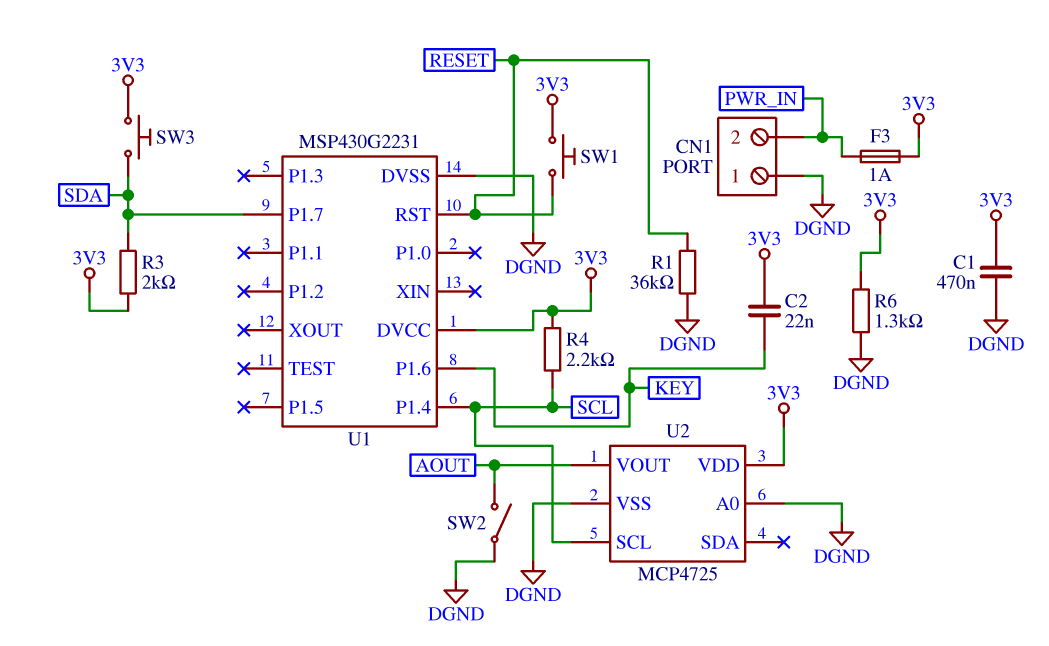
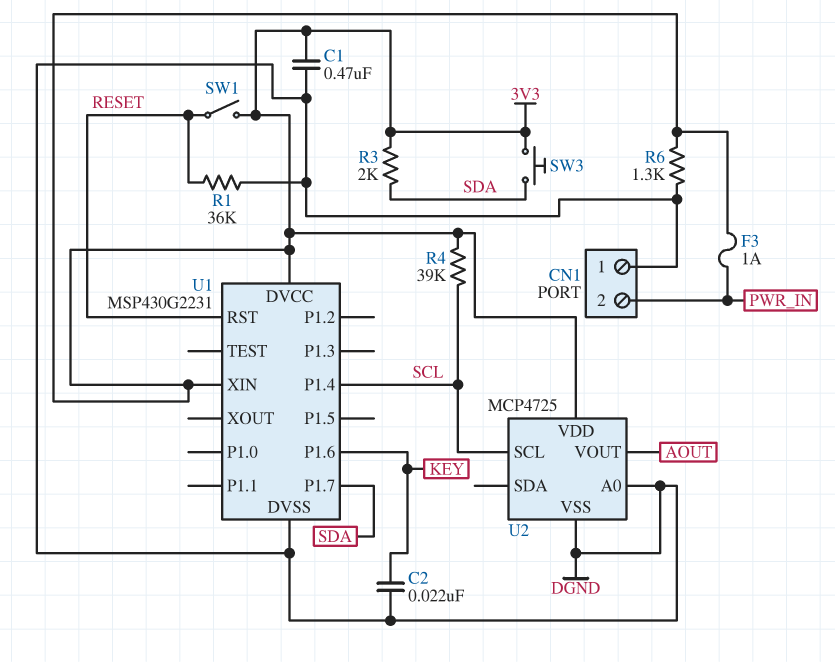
C2: 22nF (3V3, KEY) -> 22nF (DGND, KEY)
R4: 2.2k (3V3, SCL) -> 39k (3V3, SCL)
SW1: button (3V3, RESET) -> switch (3V3, RESET)
SW2: switch (AOUT, DGND) -> none
U1 pin XIN: none -> 3V3

